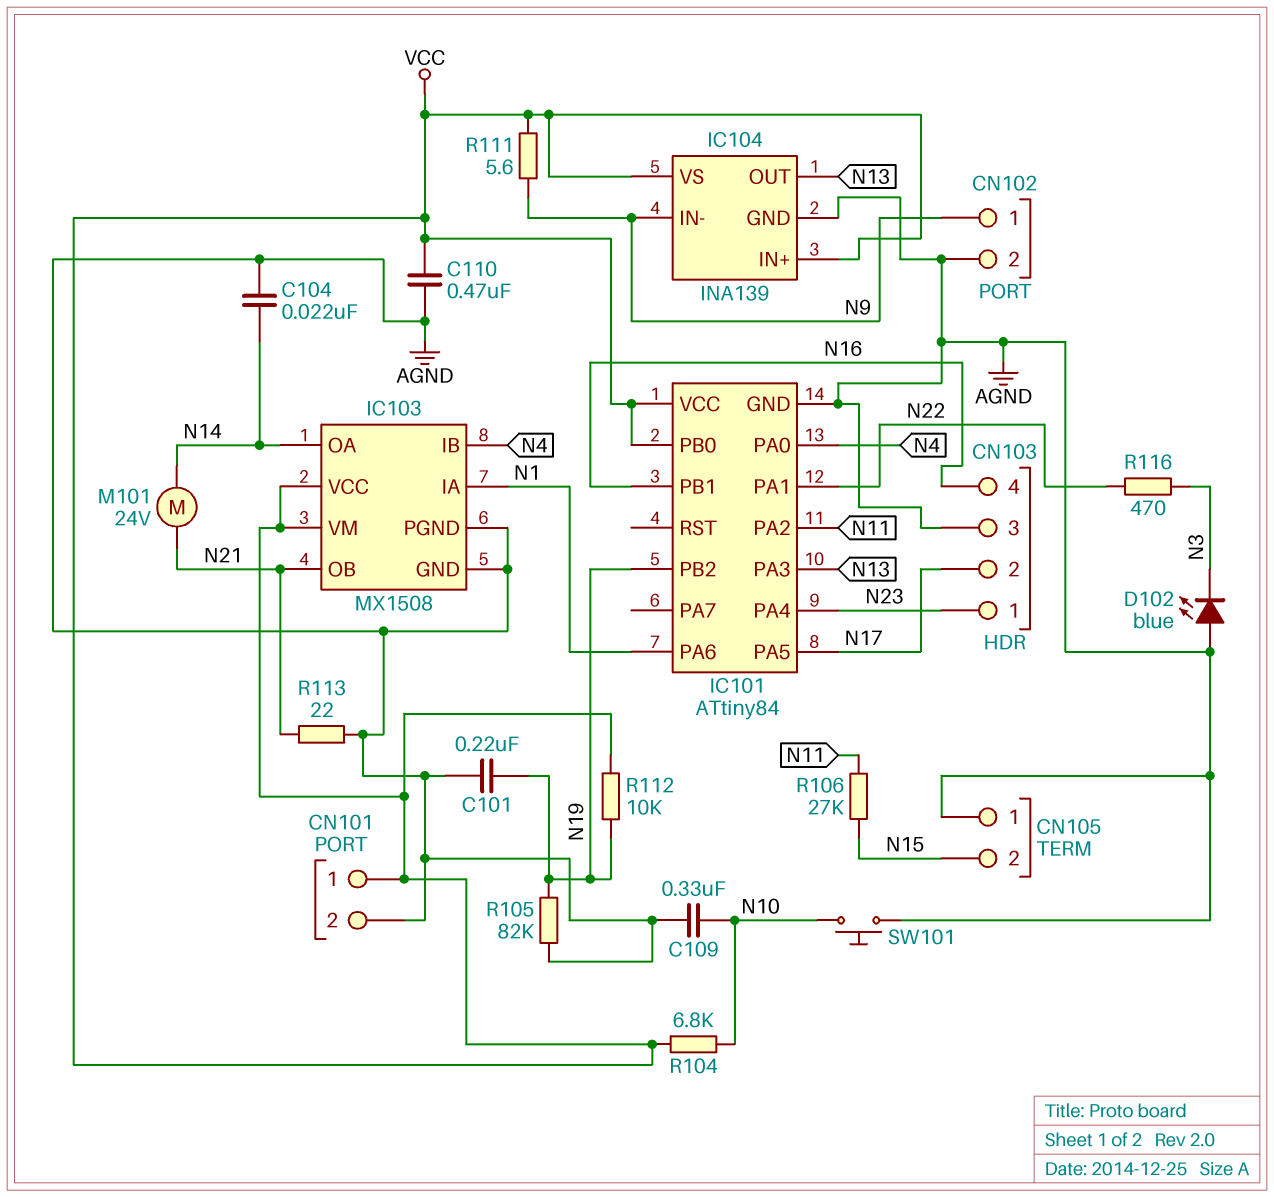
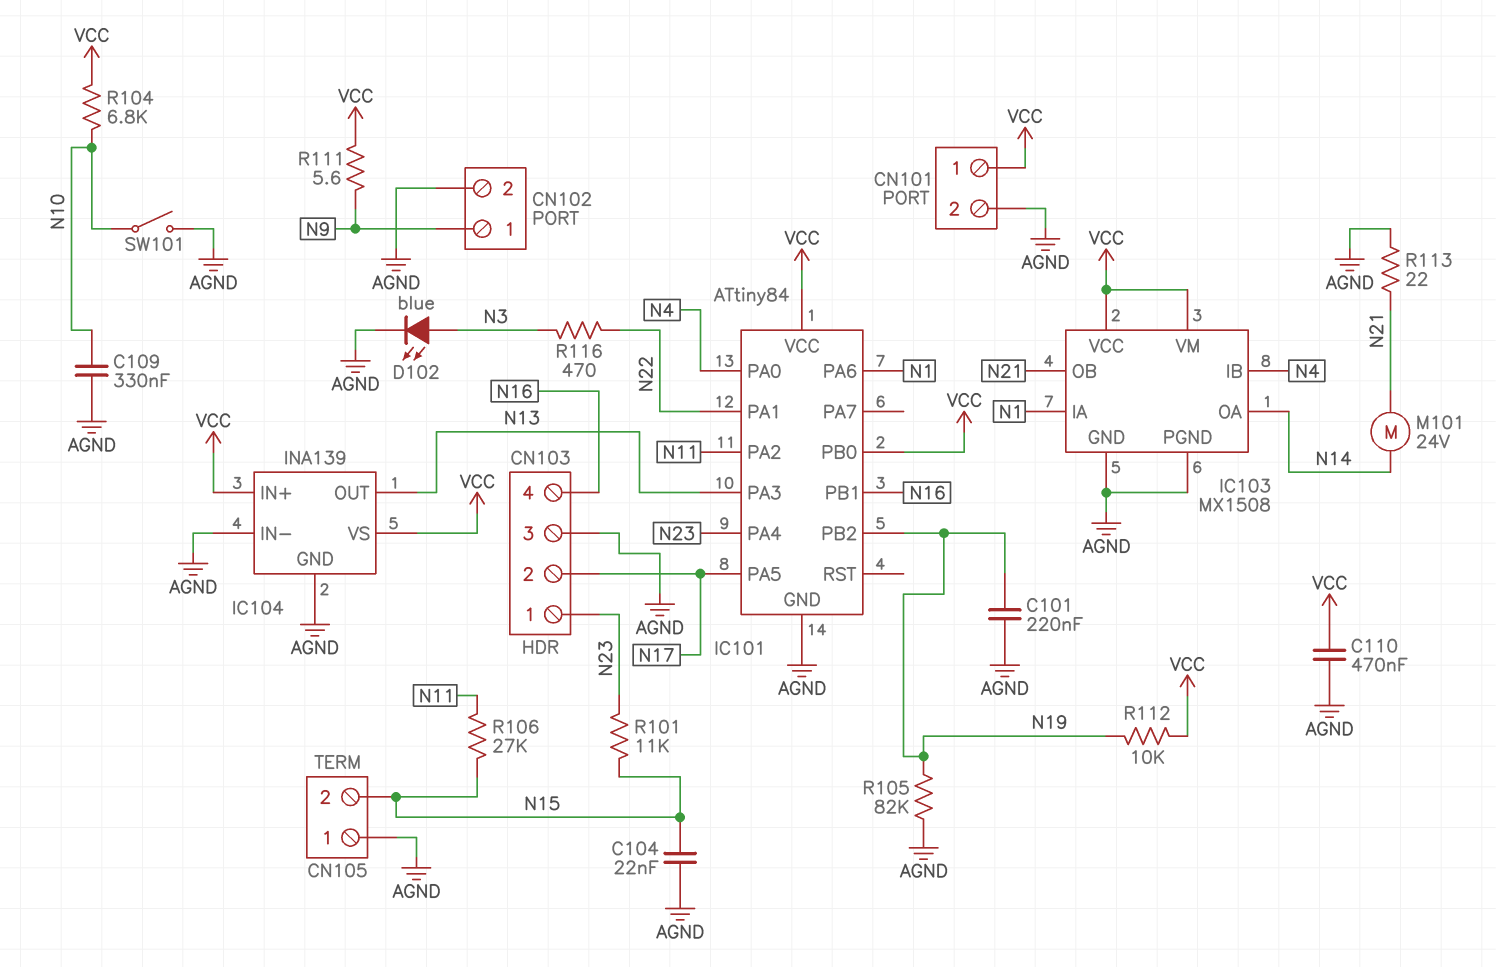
C104: 22nF (AGND, N14) -> 22nF (AGND, N15)
D102: LED blue (A AGND, K N3) -> LED blue (A N3, K AGND)
IC104 pin IN-: N9 -> AGND
R101: none -> 11k (N15, N23)
SW101: button (AGND, N10) -> switch (AGND, N10)

